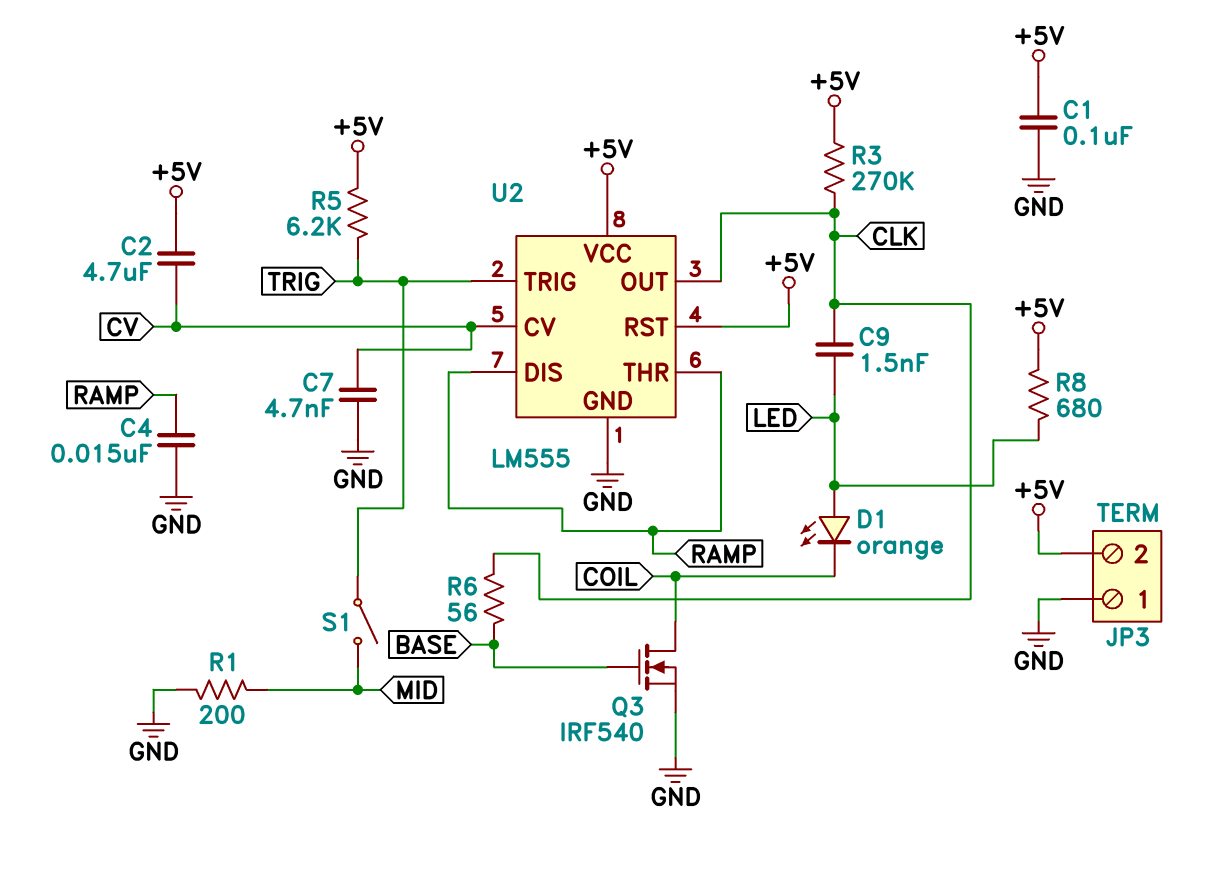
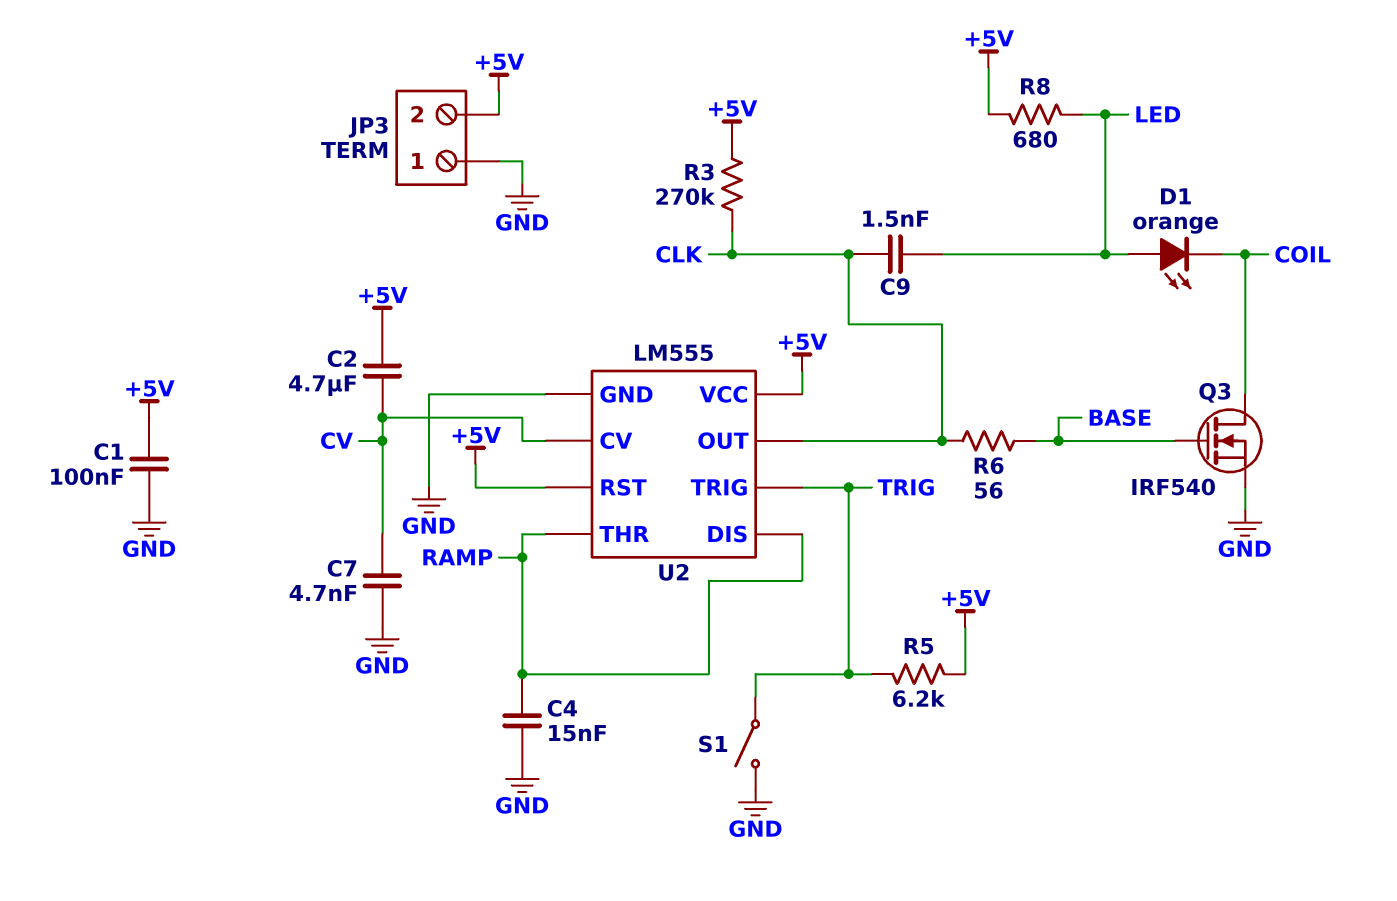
R1: 200 (GND, MID) -> none
S1: switch (MID, TRIG) -> switch (GND, TRIG)

